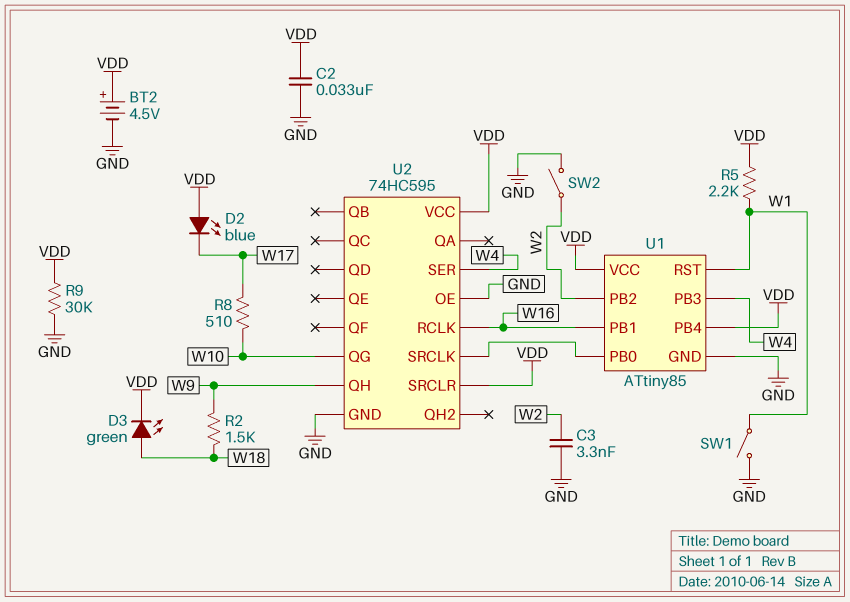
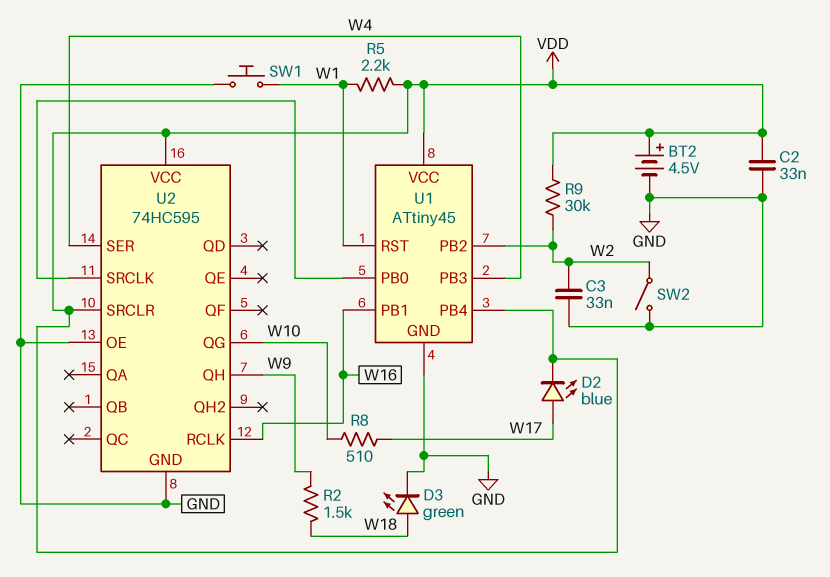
C3: 3.3nF (GND, W2) -> 33nF (GND, W2)
D2: LED blue (A VDD, K W17) -> LED blue (A W17, K VDD)
D3: LED green (A W18, K VDD) -> LED green (A W18, K GND)
R9: 30k (GND, VDD) -> 30k (VDD, W2)
SW1: switch (GND, W1) -> button (GND, W1)
U1: ATtiny85 -> ATtiny45

